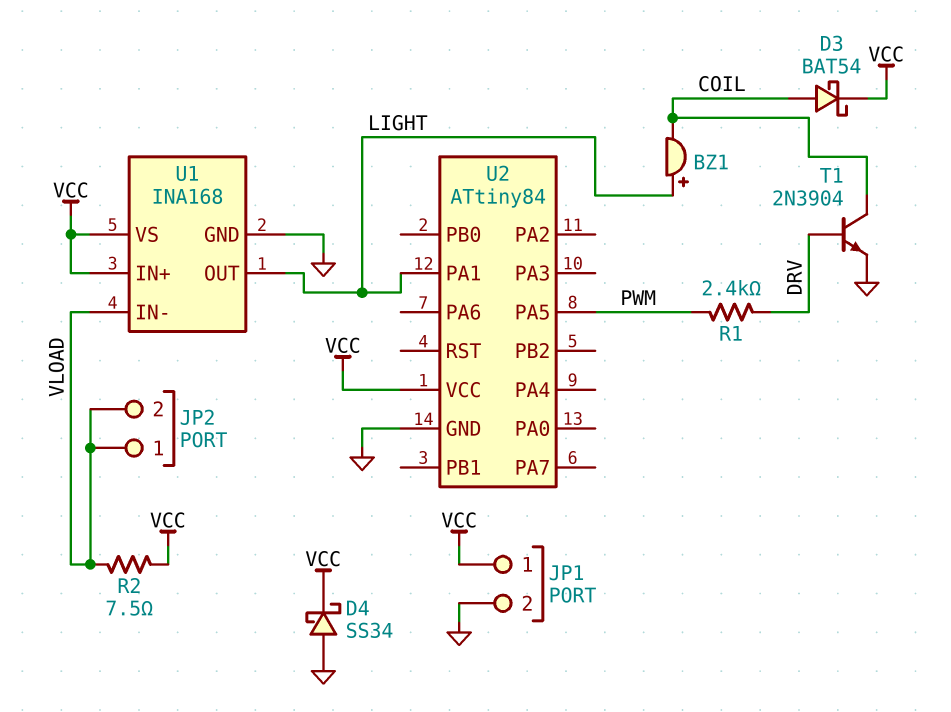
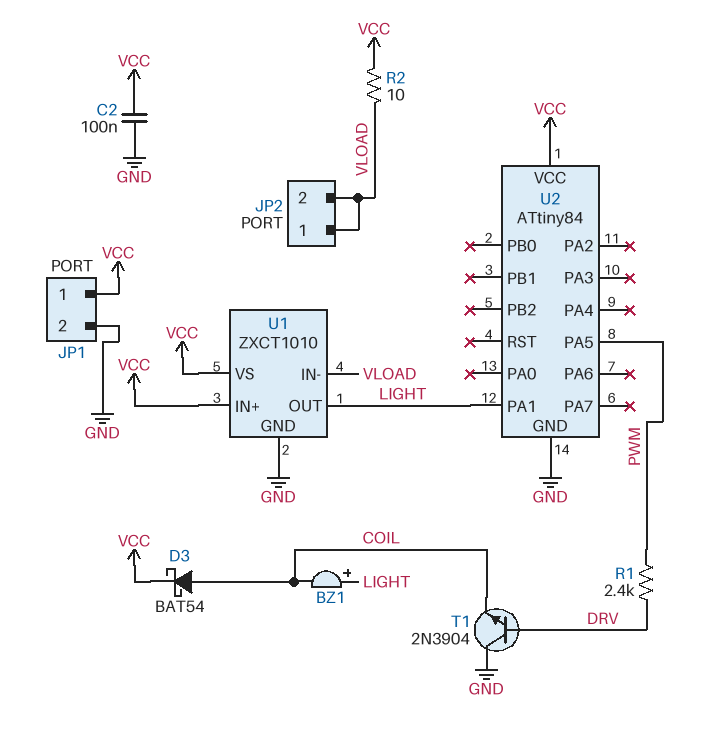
C2: none -> 100nF (GND, VCC)
D4: schottky SS34 (A GND, K VCC) -> none
R2: 7.5 (VCC, VLOAD) -> 10 (VCC, VLOAD)
T1: NPN 2N3904 (B DRV, C COIL, E GND) -> NPN 2N3904 (B DRV, C GND, E COIL)
U1: INA168 -> ZXCT1010

